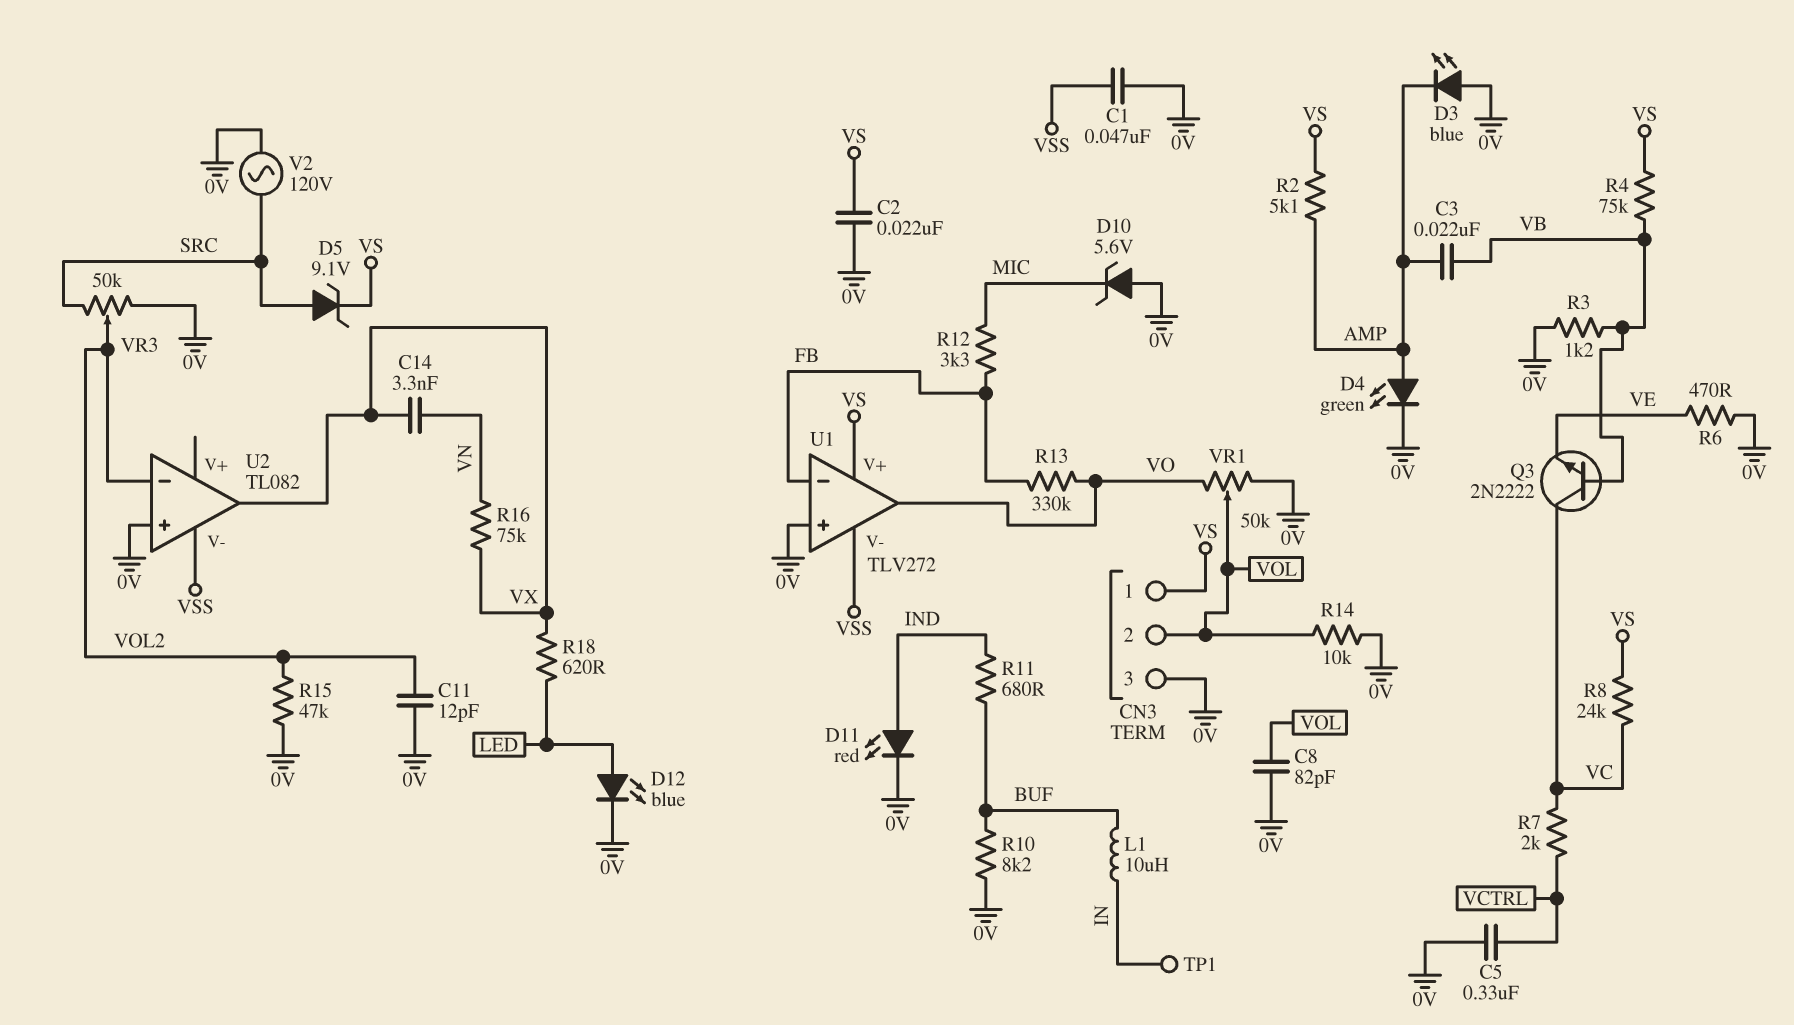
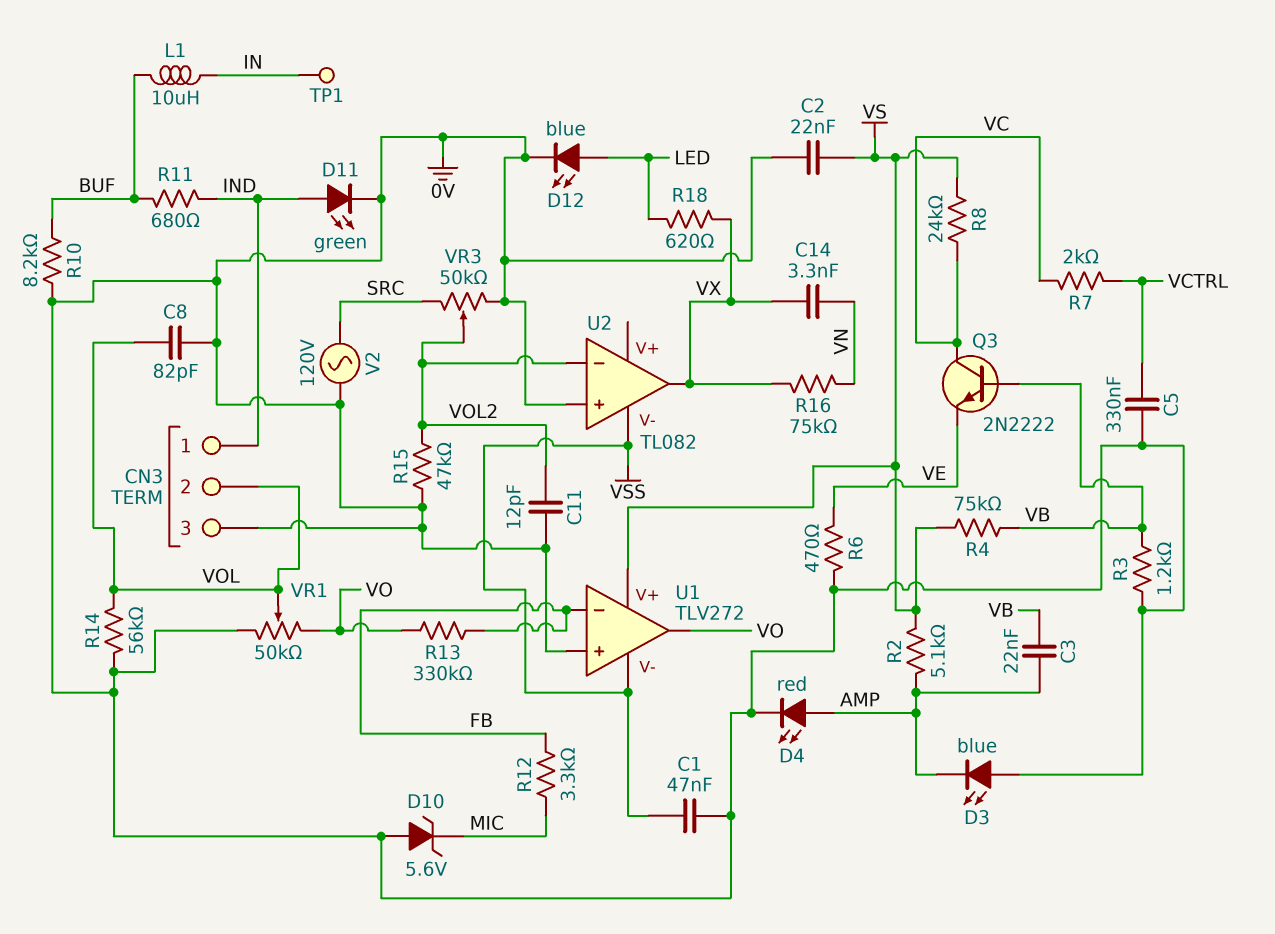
CN3 pin 1: VS -> IND
D4: LED green (A AMP, K 0V) -> LED red (A AMP, K 0V)
D5: zener 9.1V (A SRC, K VS) -> none
D11: LED red (A IND, K 0V) -> LED green (A IND, K 0V)
R14: 10k (0V, VOL) -> 56k (0V, VOL)

